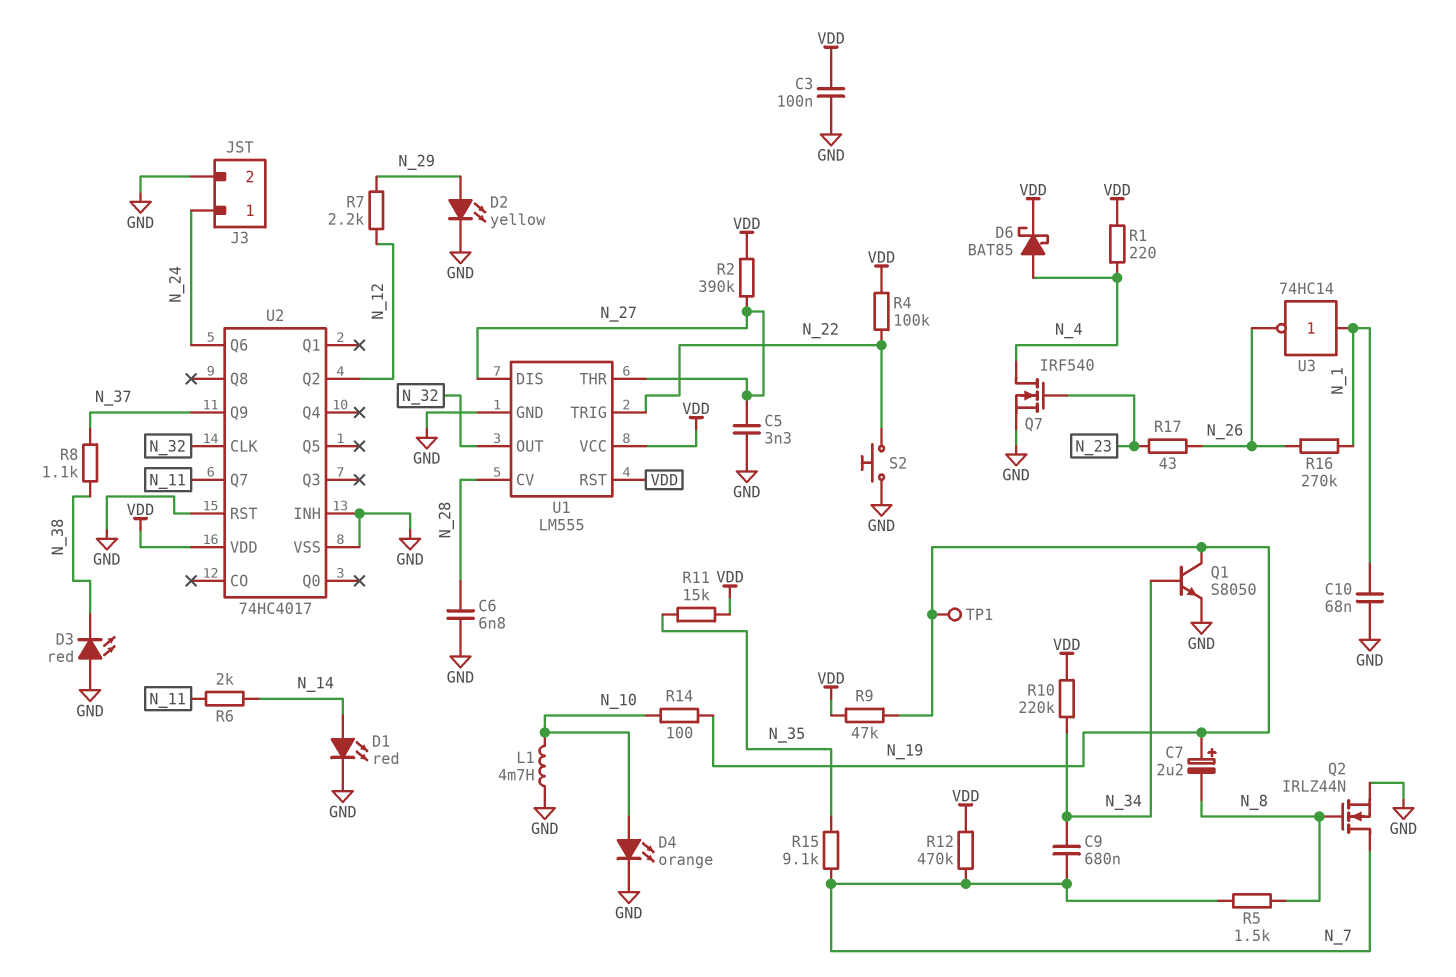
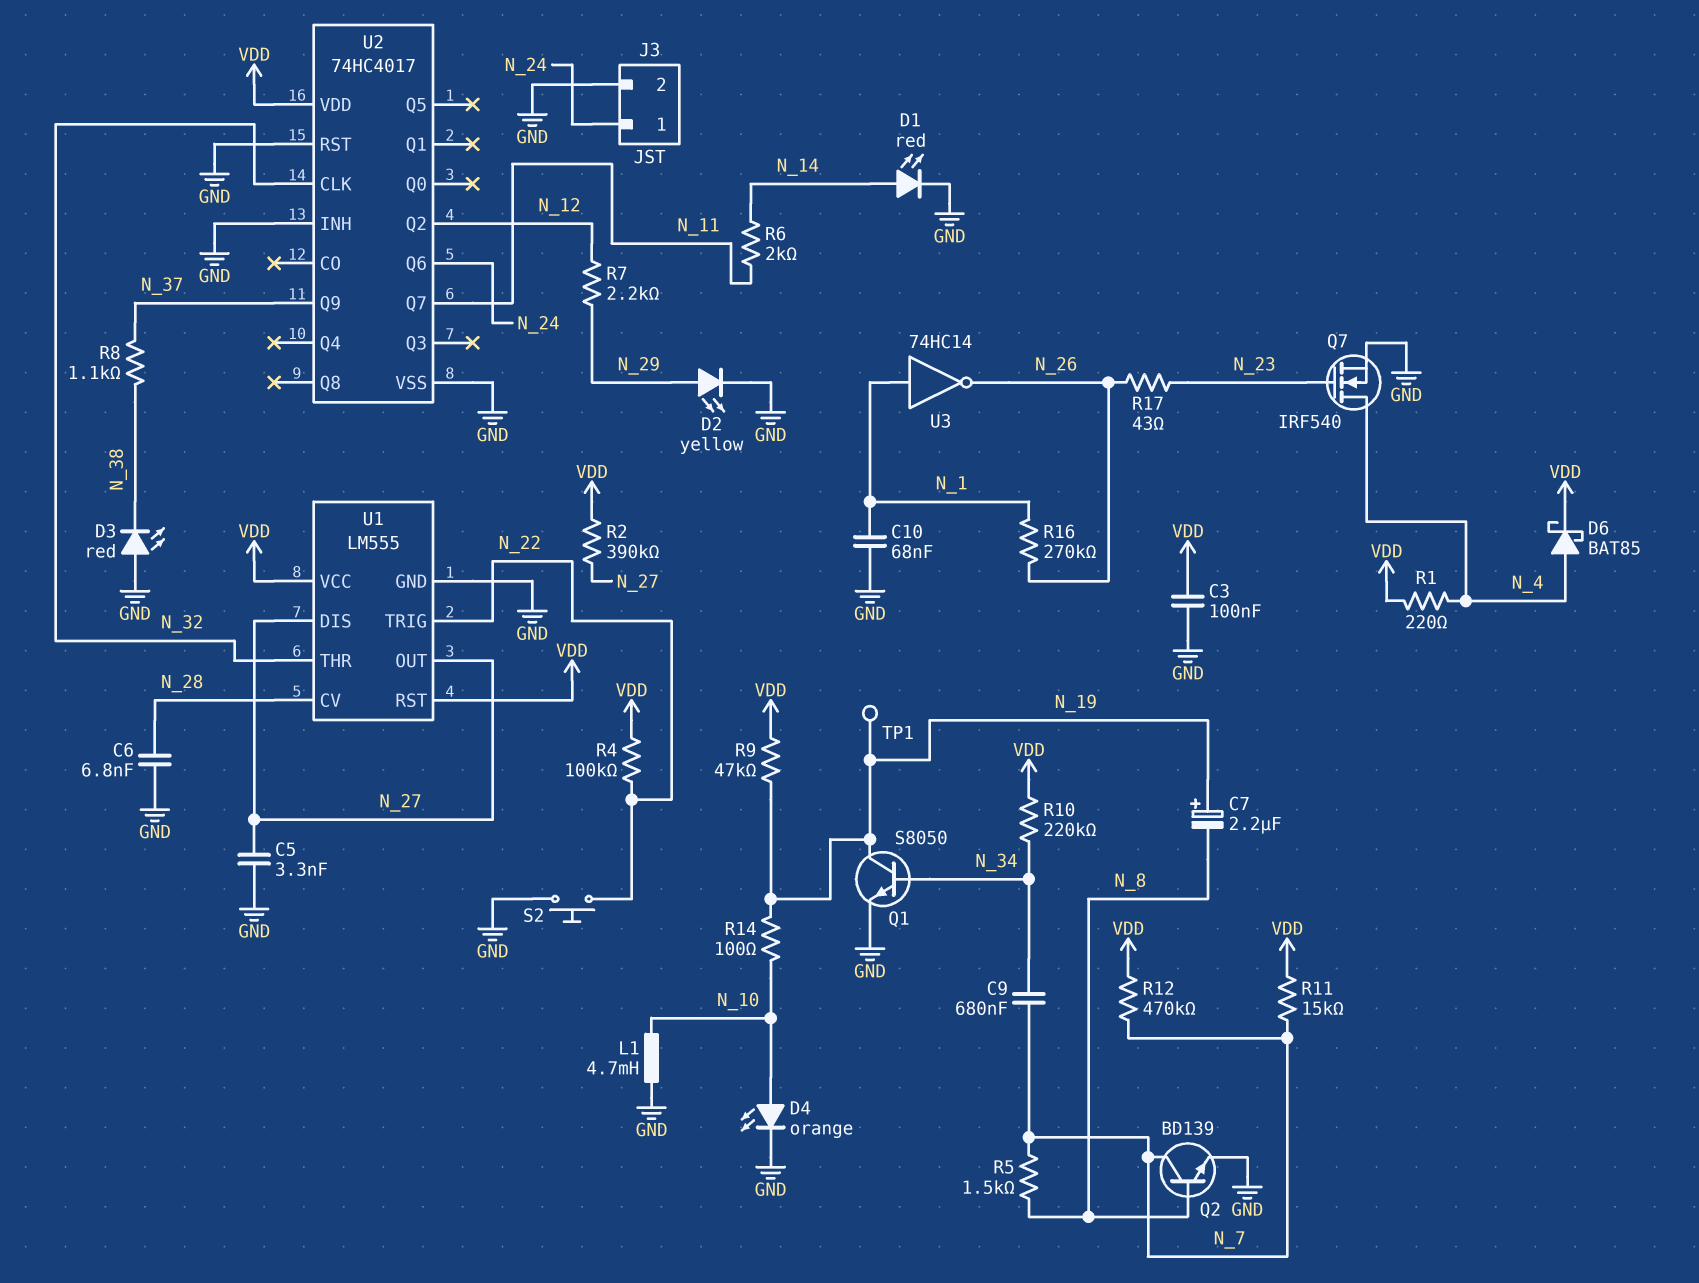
Q2: NMOS IRLZ44N (G N_8, D N_7, S GND) -> NPN BD139 (B N_8, C N_7, E GND)
R11: 15k (N_35, VDD) -> 15k (N_7, VDD)
R15: 9.1k (N_7, N_35) -> none
U1 pin OUT: N_32 -> N_27
U1 pin THR: N_27 -> N_32

